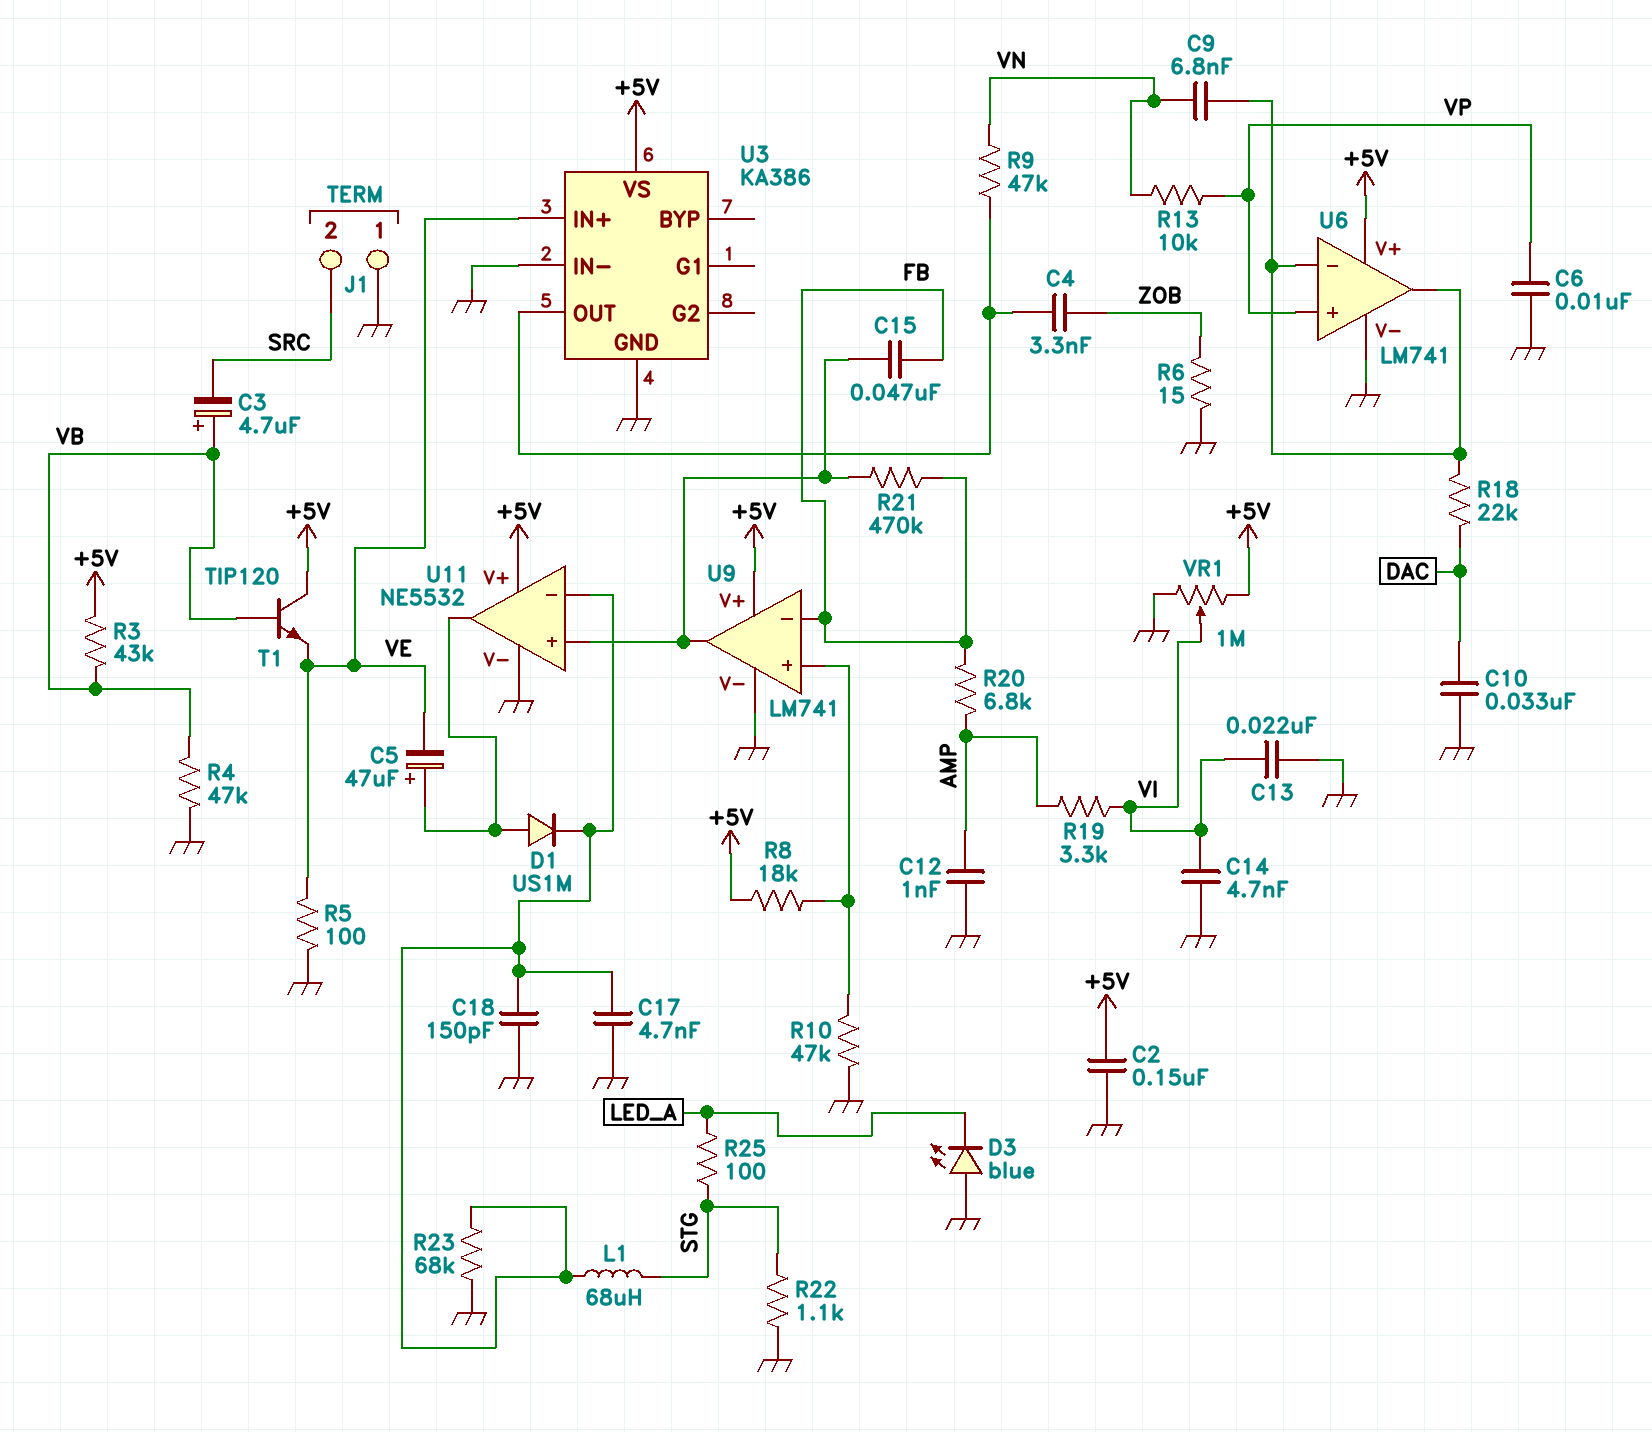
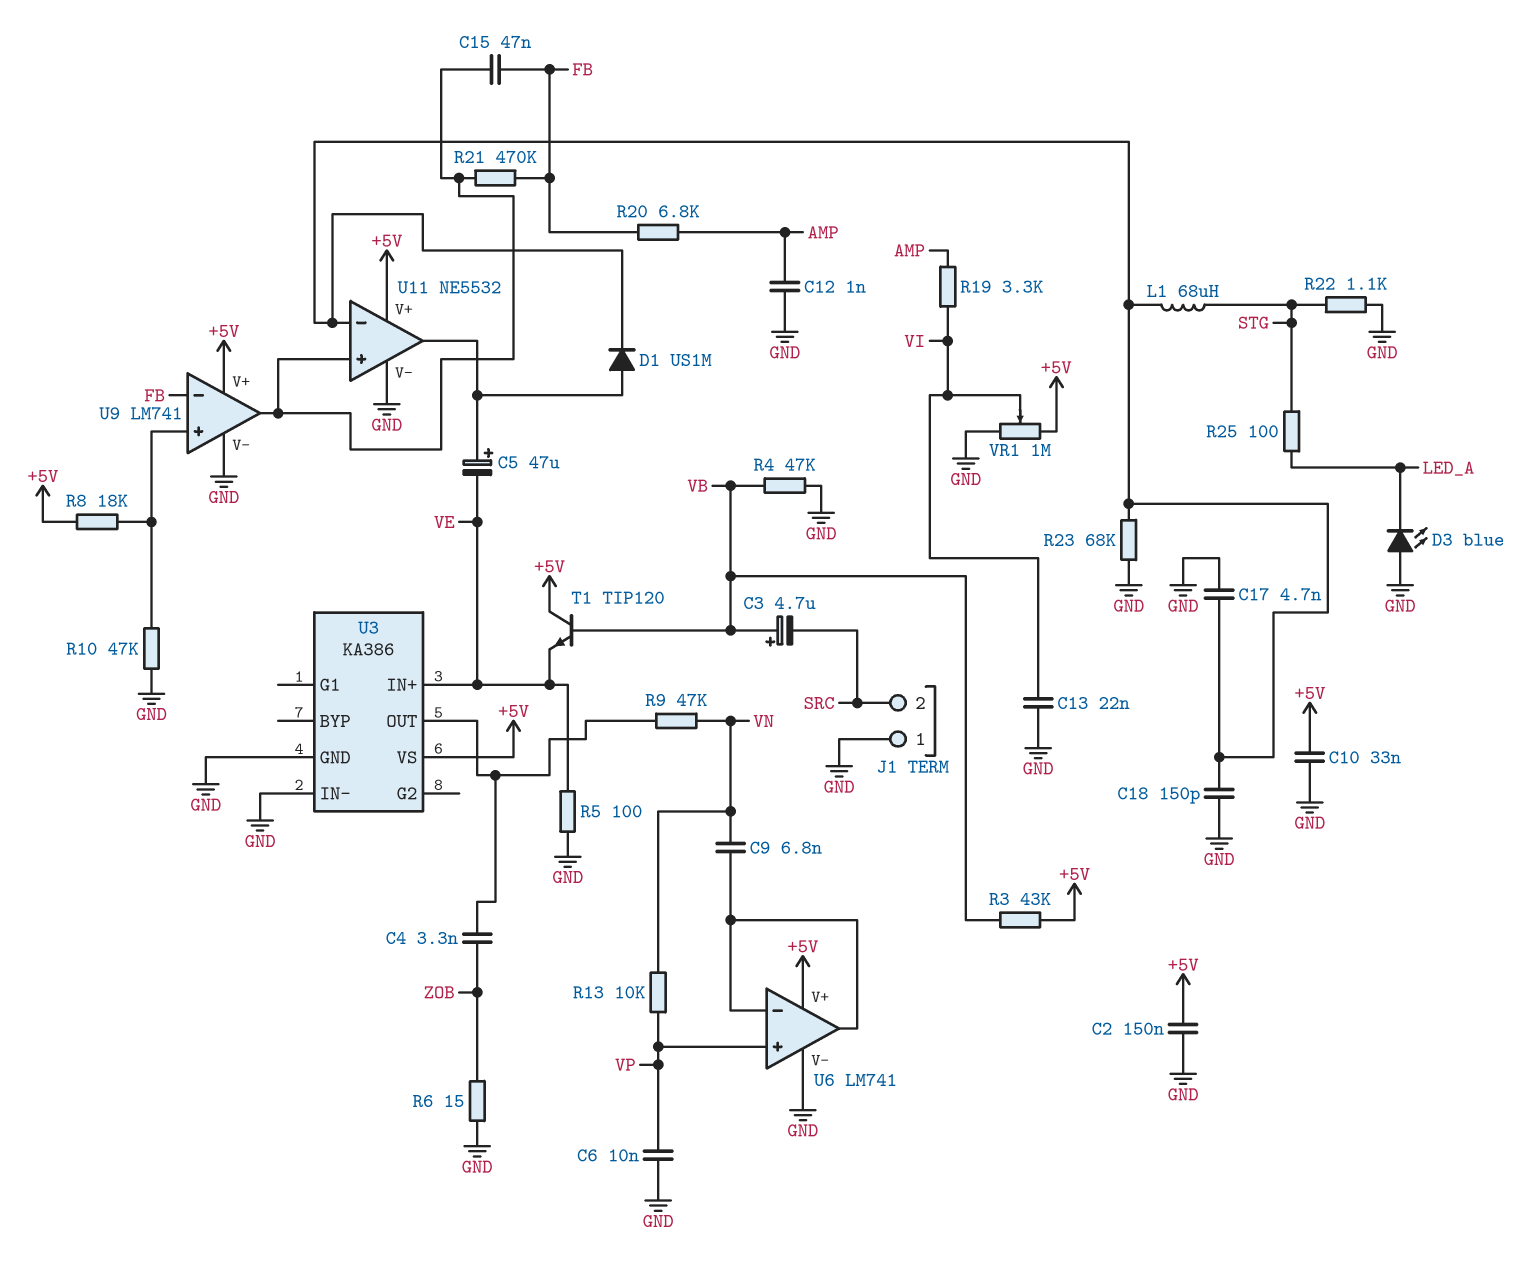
C10: 33nF (DAC, GND) -> 33nF (+5V, GND)
C14: 4.7nF (GND, VI) -> none
R18: 22k (DAC, U6/in-) -> none

